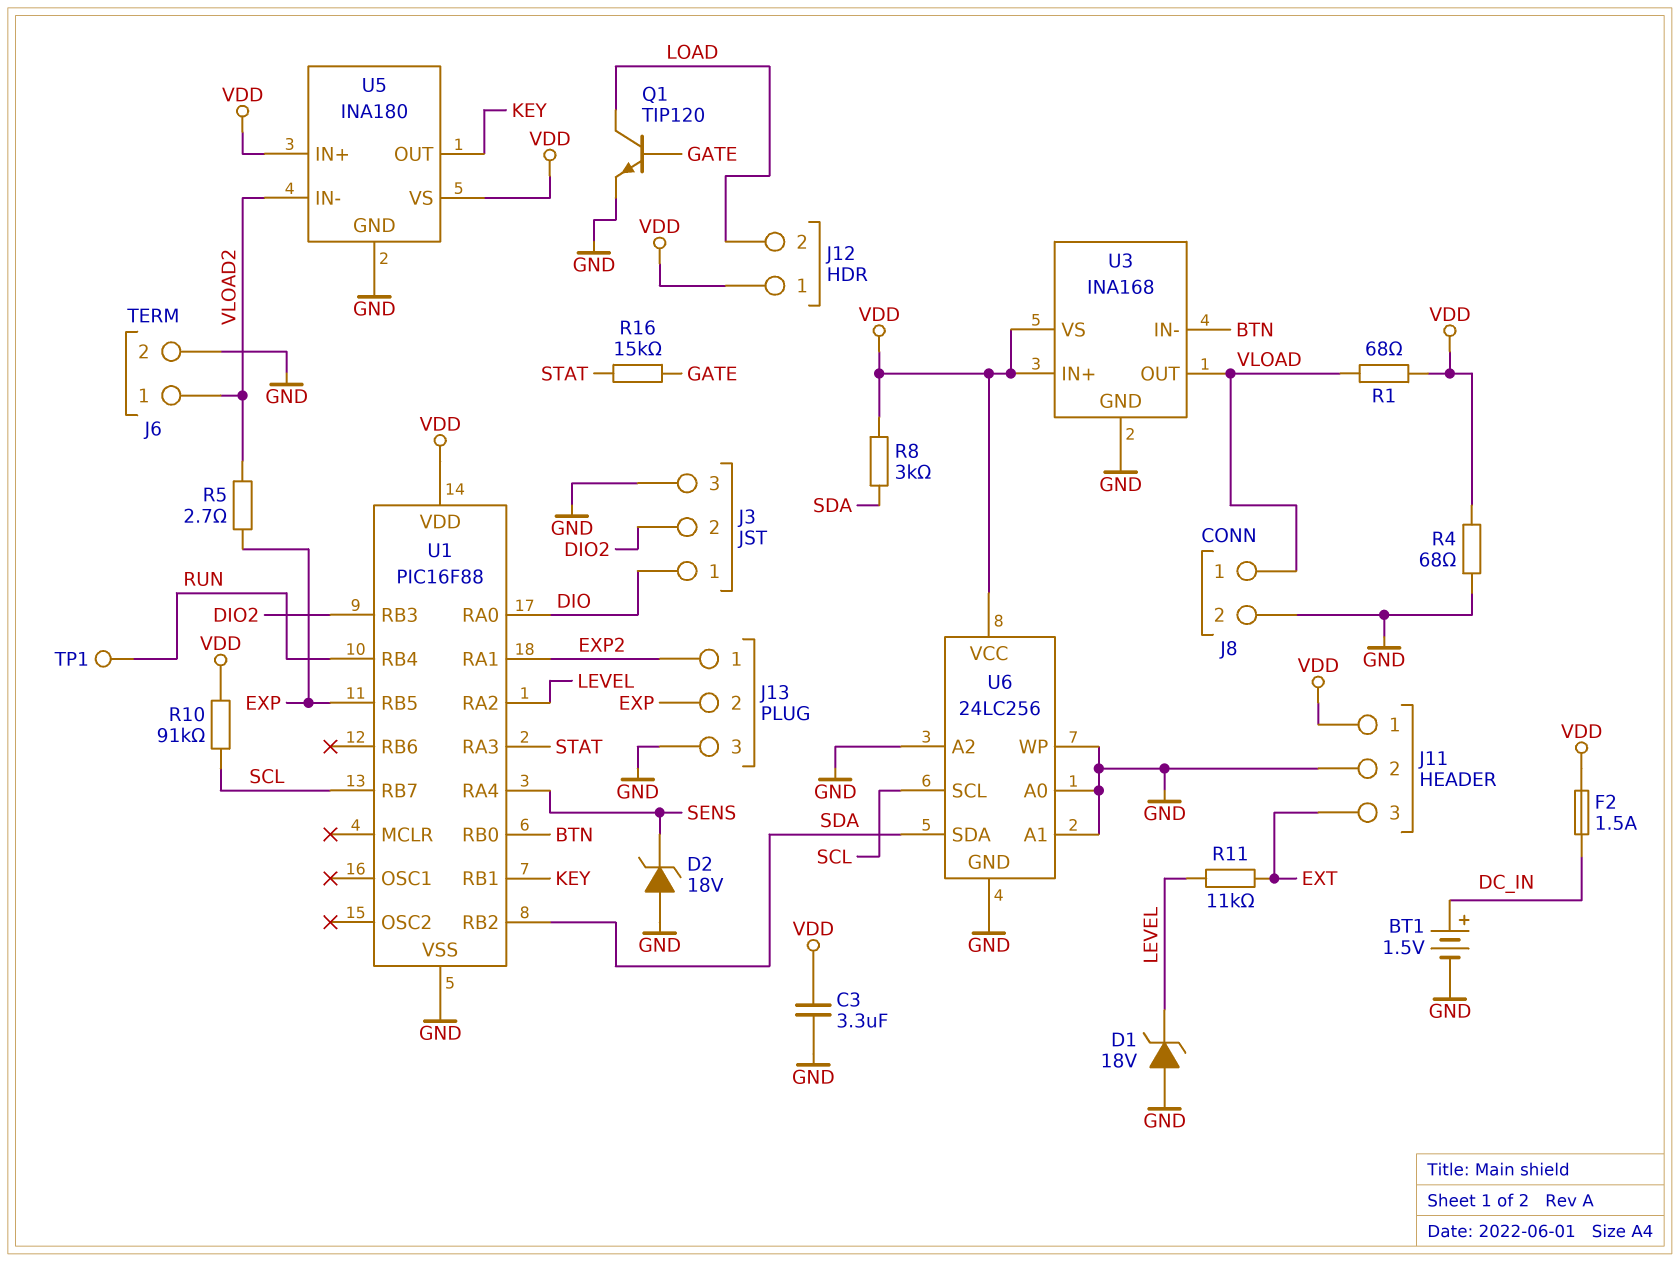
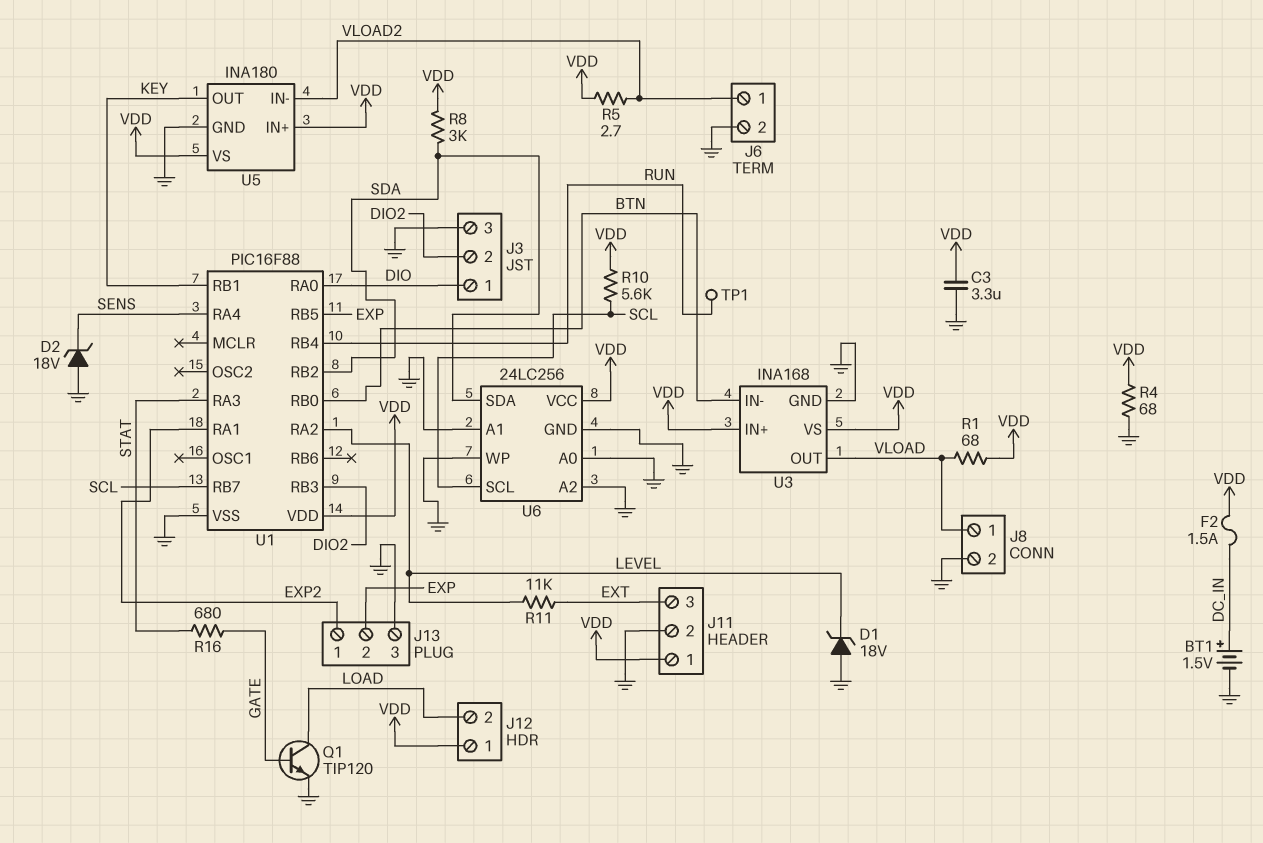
R5: 2.7 (EXP, VLOAD2) -> 2.7 (VDD, VLOAD2)
R10: 91k (SCL, VDD) -> 5.6k (SCL, VDD)
R16: 15k (GATE, STAT) -> 680 (GATE, STAT)

